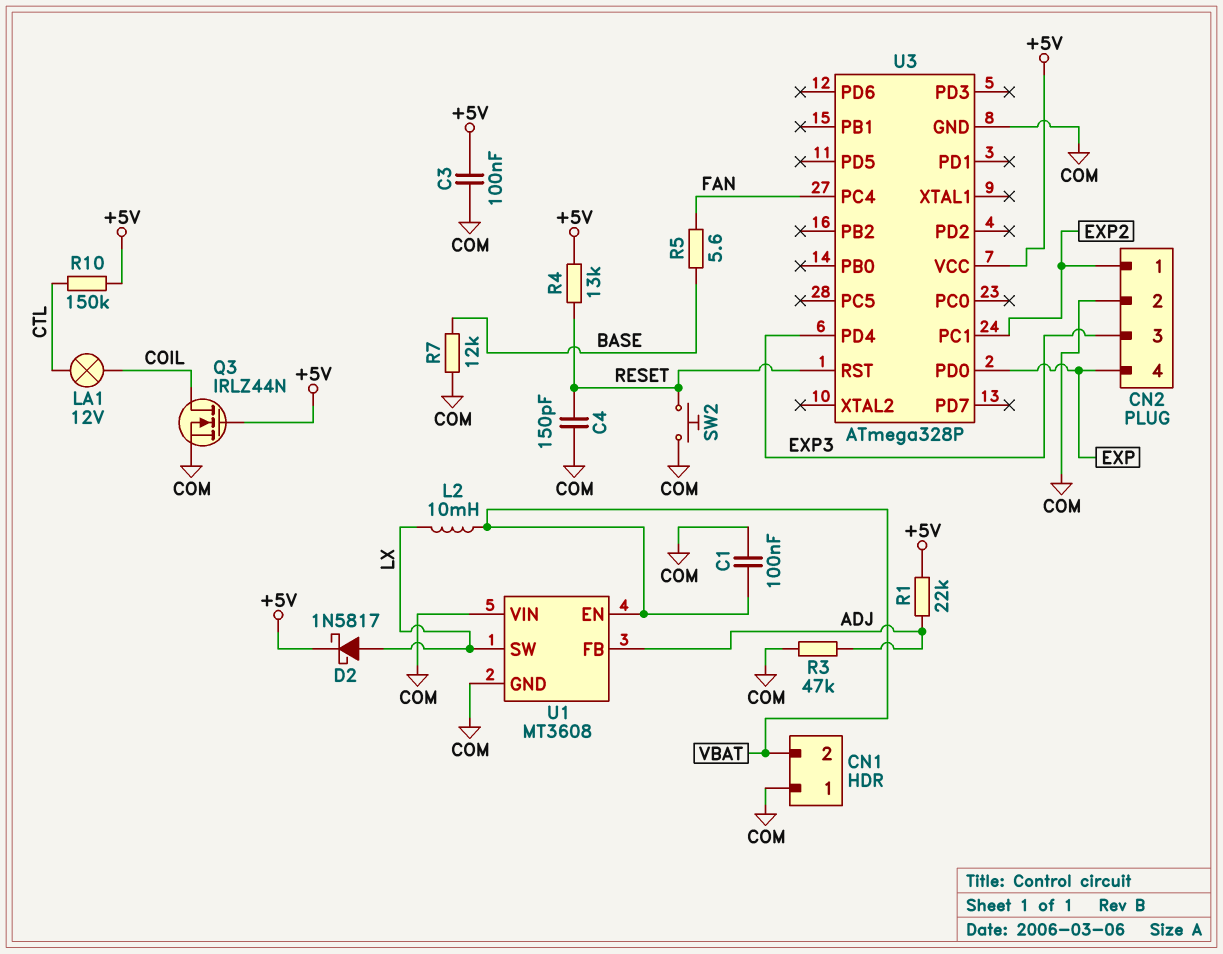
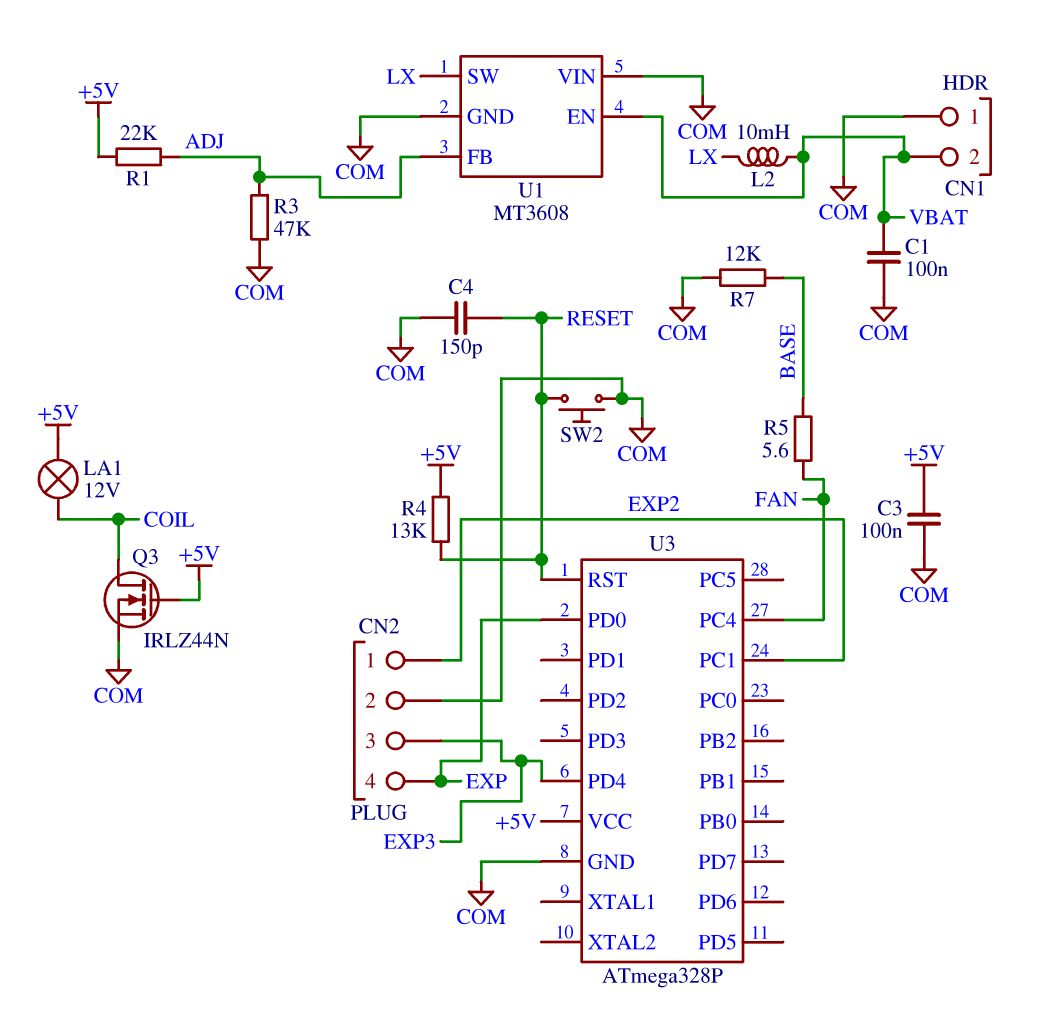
D2: schottky 1N5817 (A LX, K +5V) -> none
LA1: lamp 12V (COIL, CTL) -> lamp 12V (+5V, COIL)
R10: 150k (+5V, CTL) -> none

